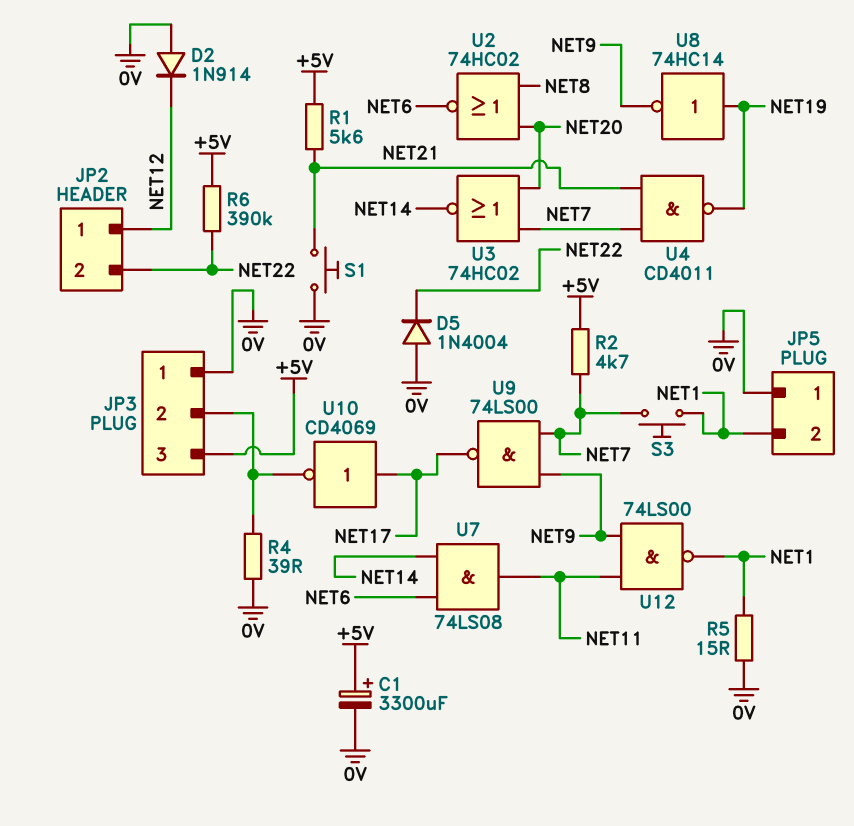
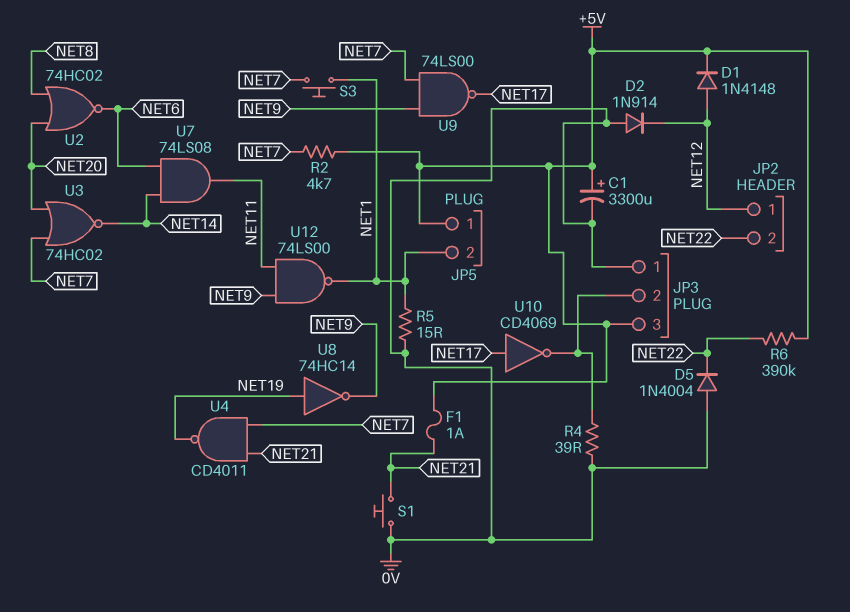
D1: none -> diode 1N4148 (A NET12, K +5V)
F1: none -> 1A (+5V, NET21)
JP5 pin 1: 0V -> +5V
R1: 5.6k (+5V, NET21) -> none

